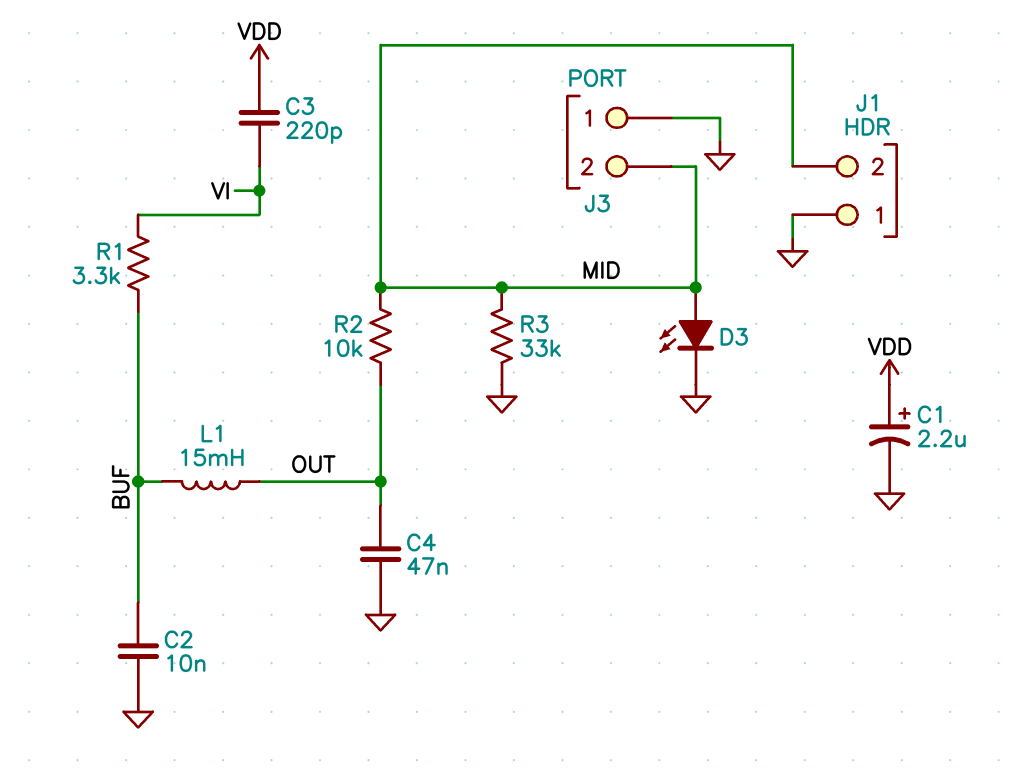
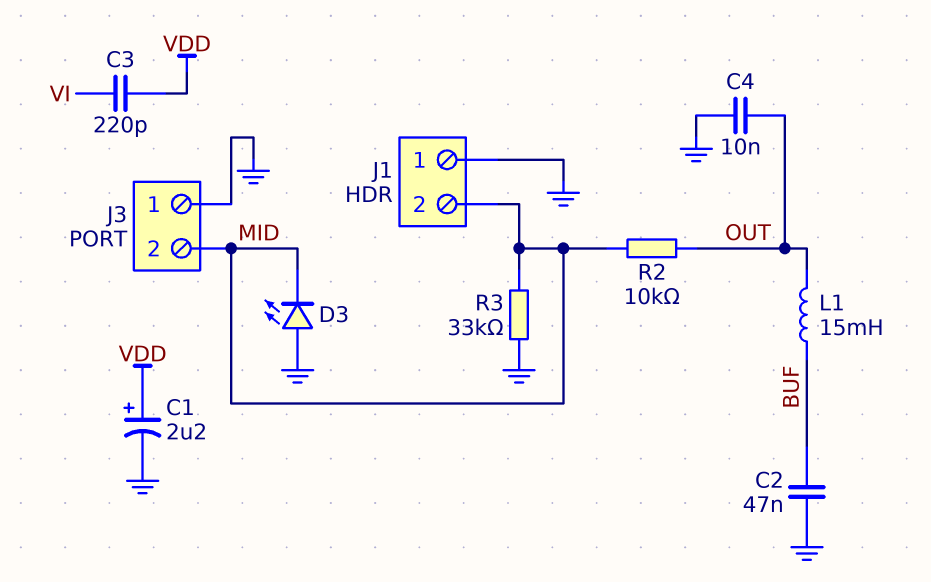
C2: 10nF (BUF, GND) -> 47nF (BUF, GND)
C4: 47nF (GND, OUT) -> 10nF (GND, OUT)
D3: LED (A MID, K GND) -> LED (A GND, K MID)
R1: 3.3k (BUF, VI) -> none

